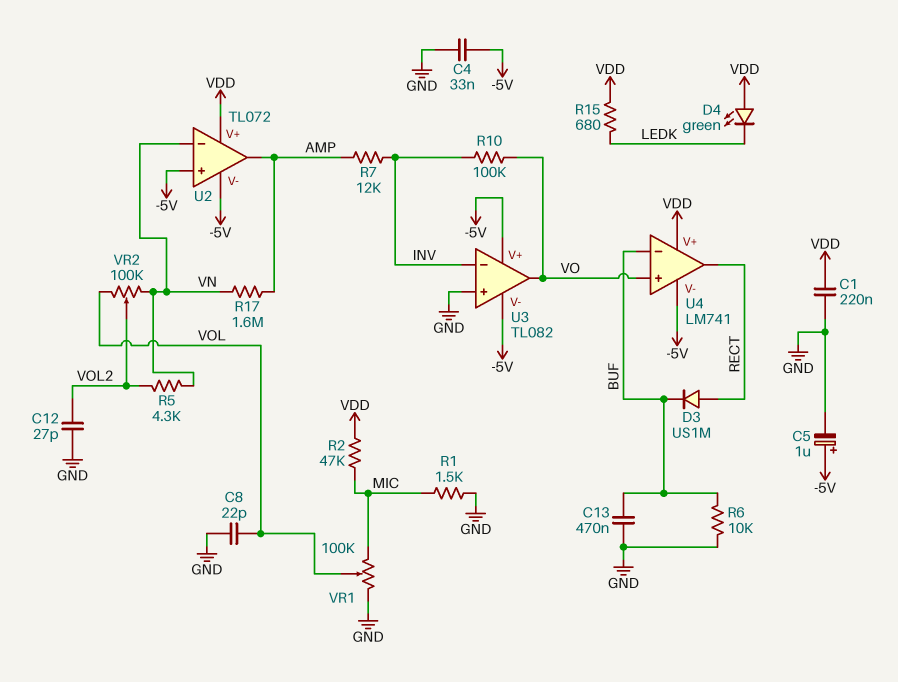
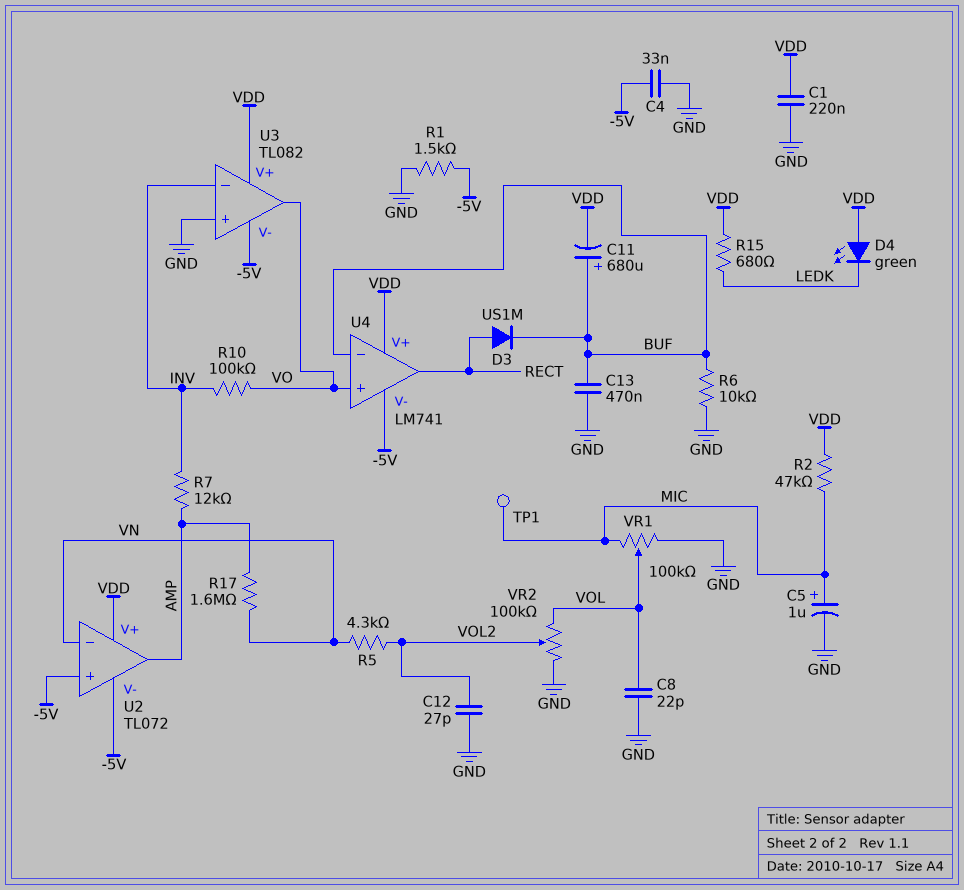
C5: 1uF (plus -5V, minus GND) -> 1uF (plus MIC, minus GND)
C11: none -> 680uF (plus BUF, minus VDD)
R1: 1.5k (GND, MIC) -> 1.5k (-5V, GND)
TP1: none -> test point (MIC)
U3 pin V+: -5V -> VDD
VR2: 100k (VN, VOL, wiper VOL2) -> 100k (GND, VOL, wiper VOL2)

